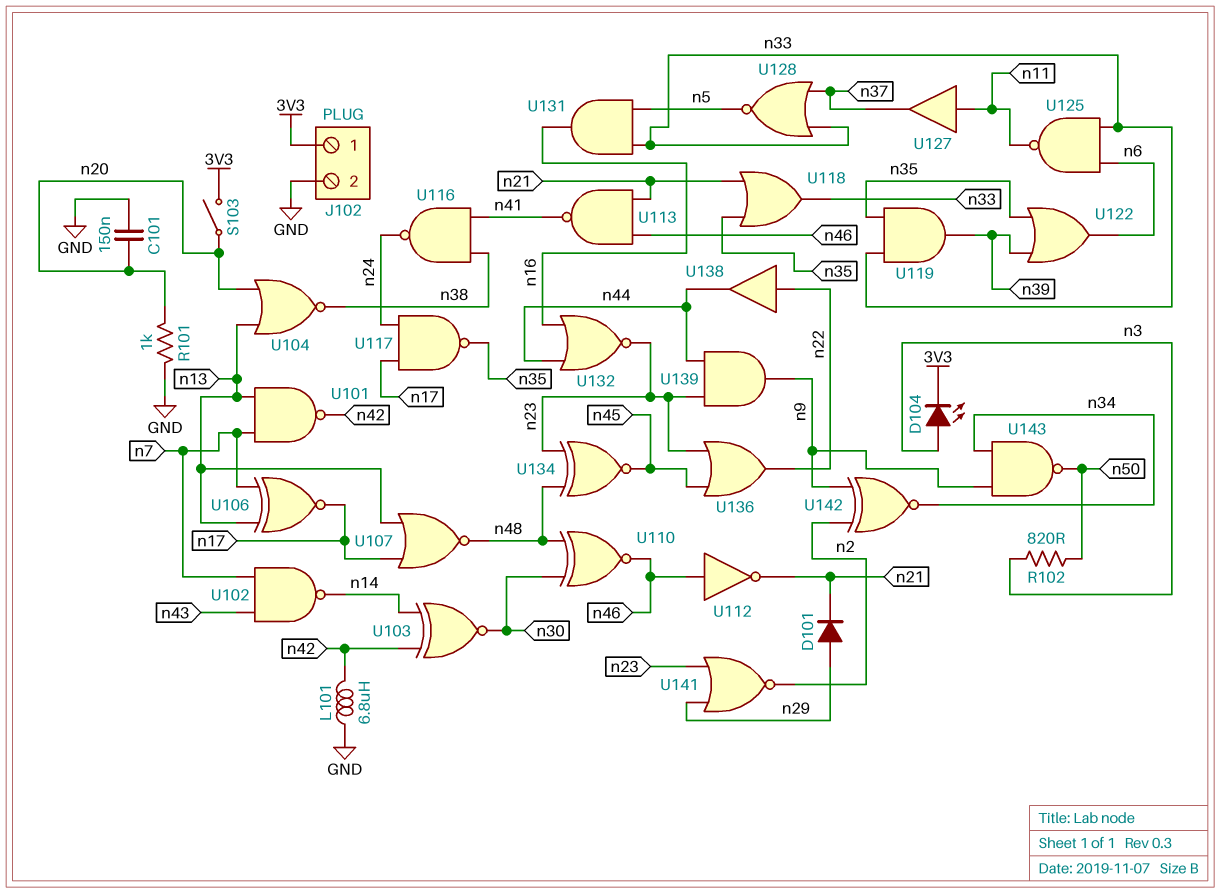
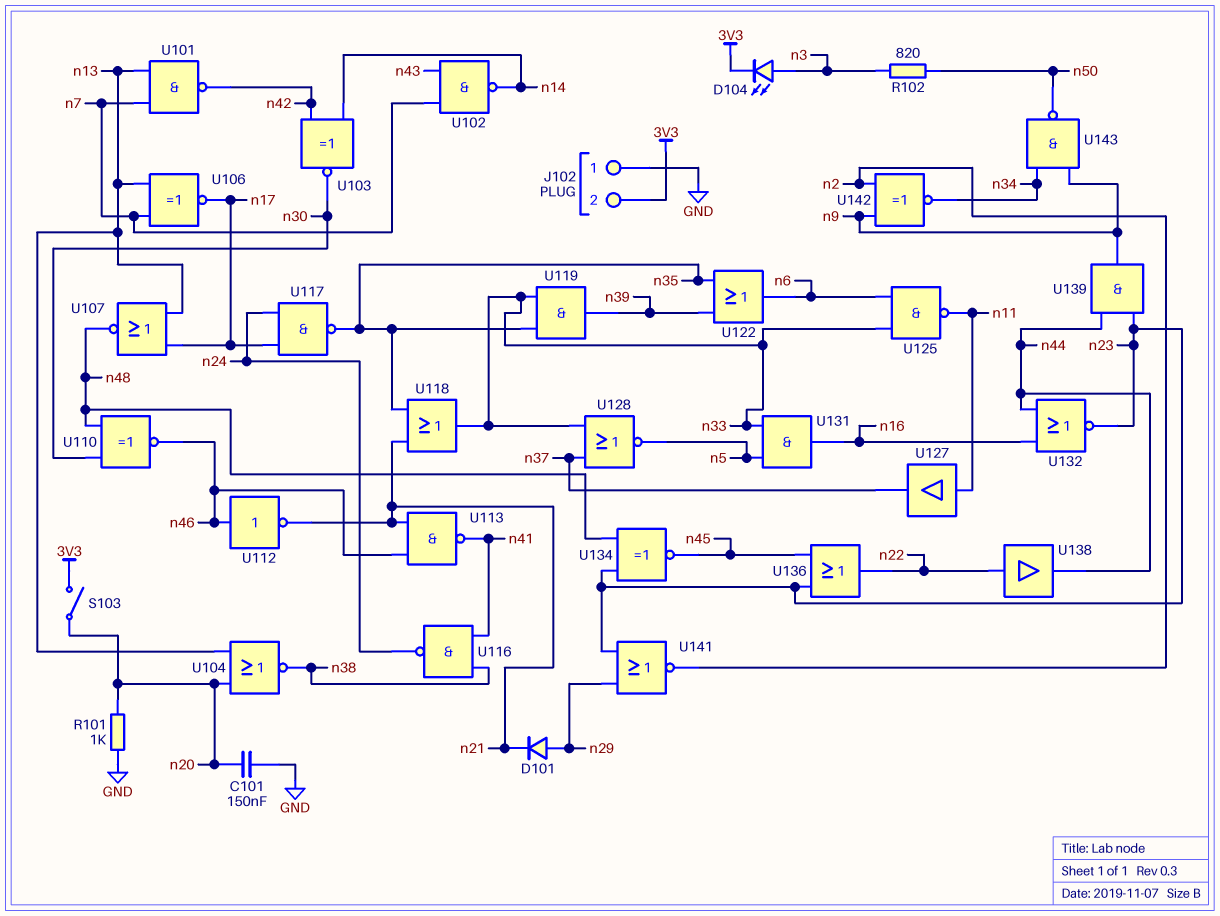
J102 pin 1: 3V3 -> GND
J102 pin 2: GND -> 3V3
L101: 6.8uH (GND, n42) -> none

